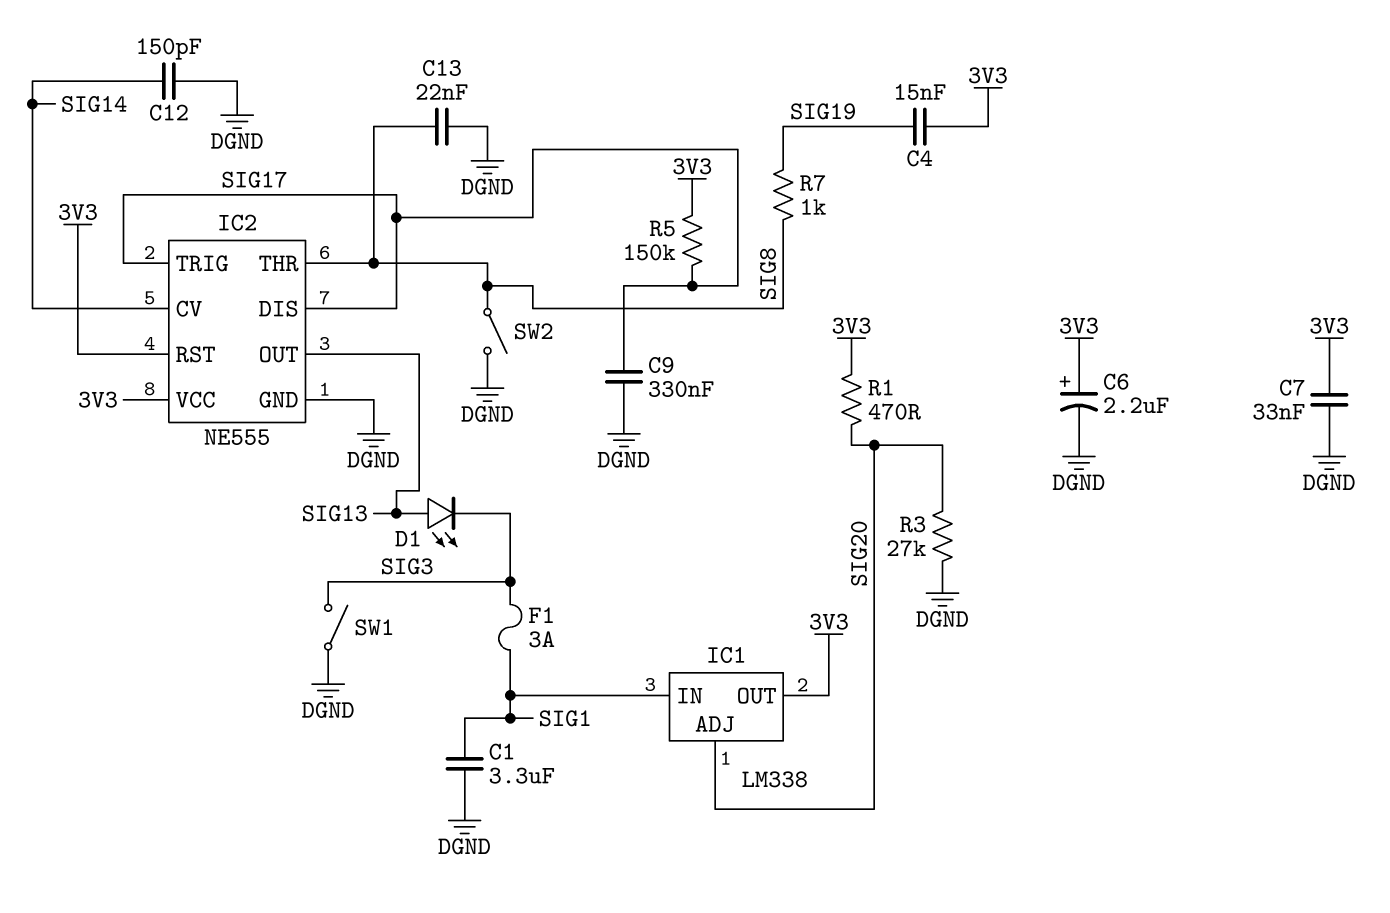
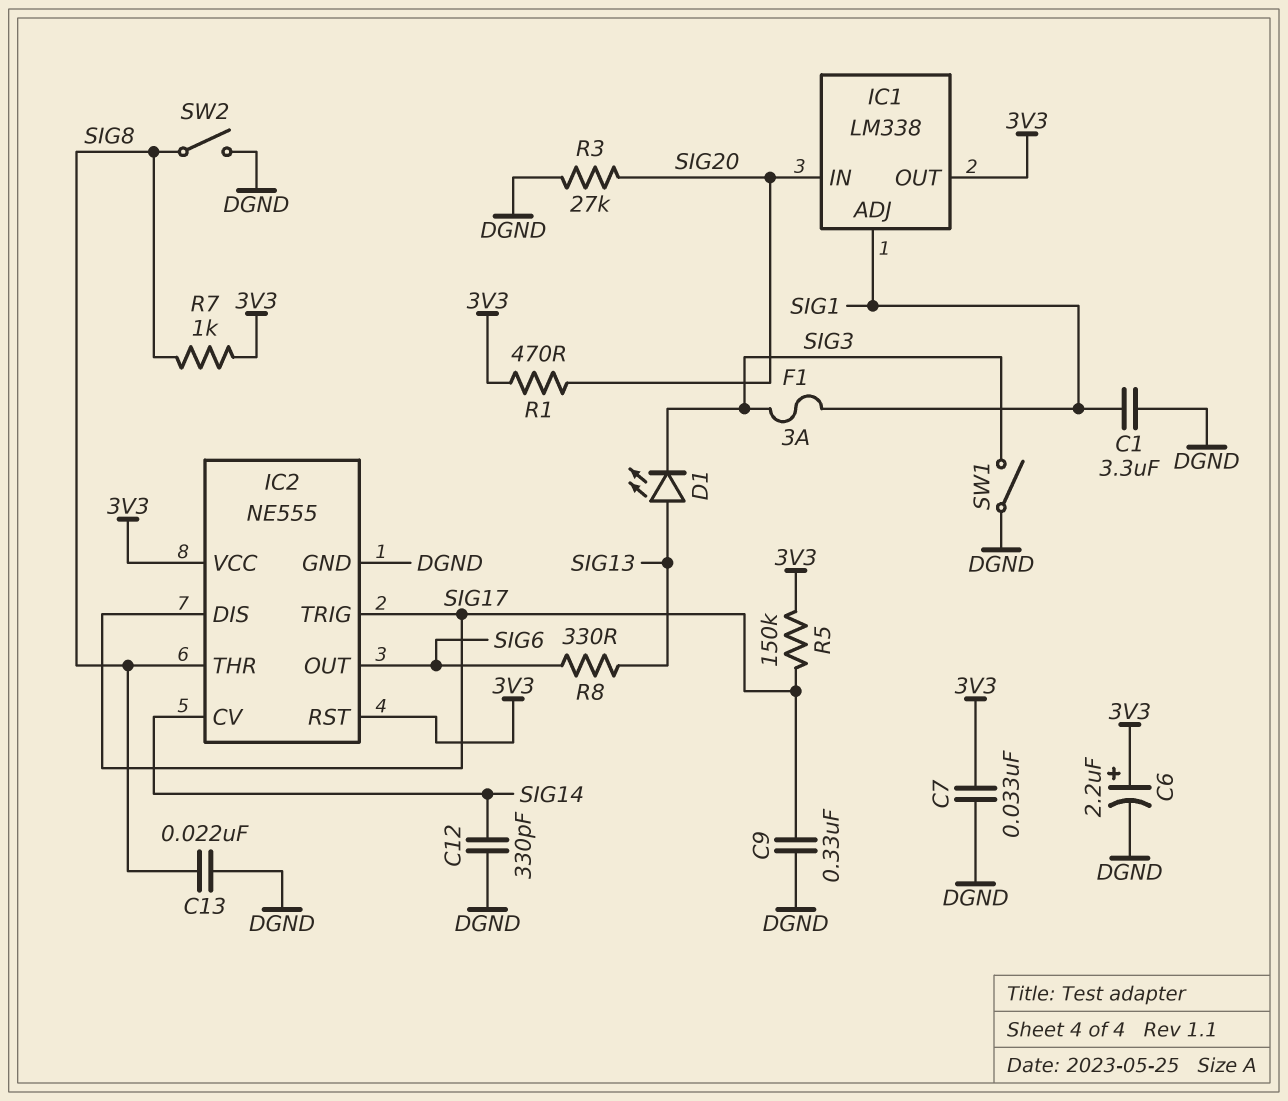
C4: 15nF (3V3, SIG19) -> none
C12: 150pF (DGND, SIG14) -> 330pF (DGND, SIG14)
IC1 pin ADJ: SIG20 -> SIG1
IC1 pin IN: SIG1 -> SIG20
IC2 pin OUT: SIG13 -> SIG6
R7: 1k (SIG8, SIG19) -> 1k (3V3, SIG8)
R8: none -> 330 (SIG6, SIG13)

